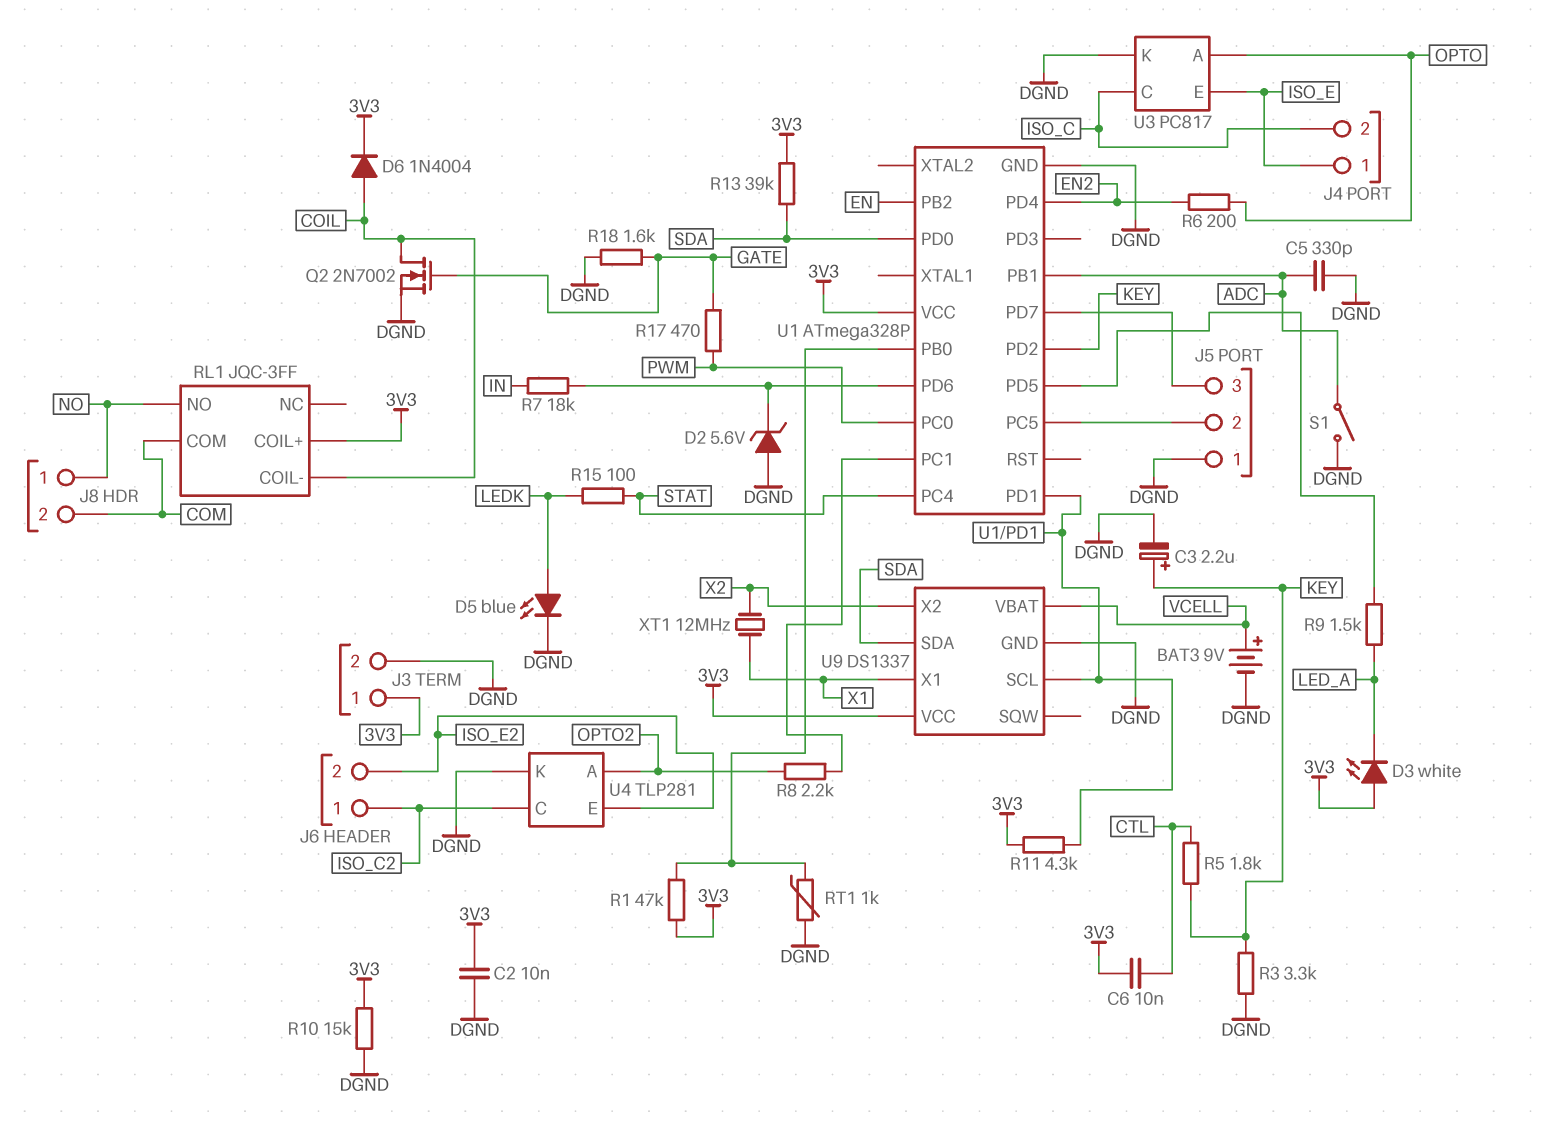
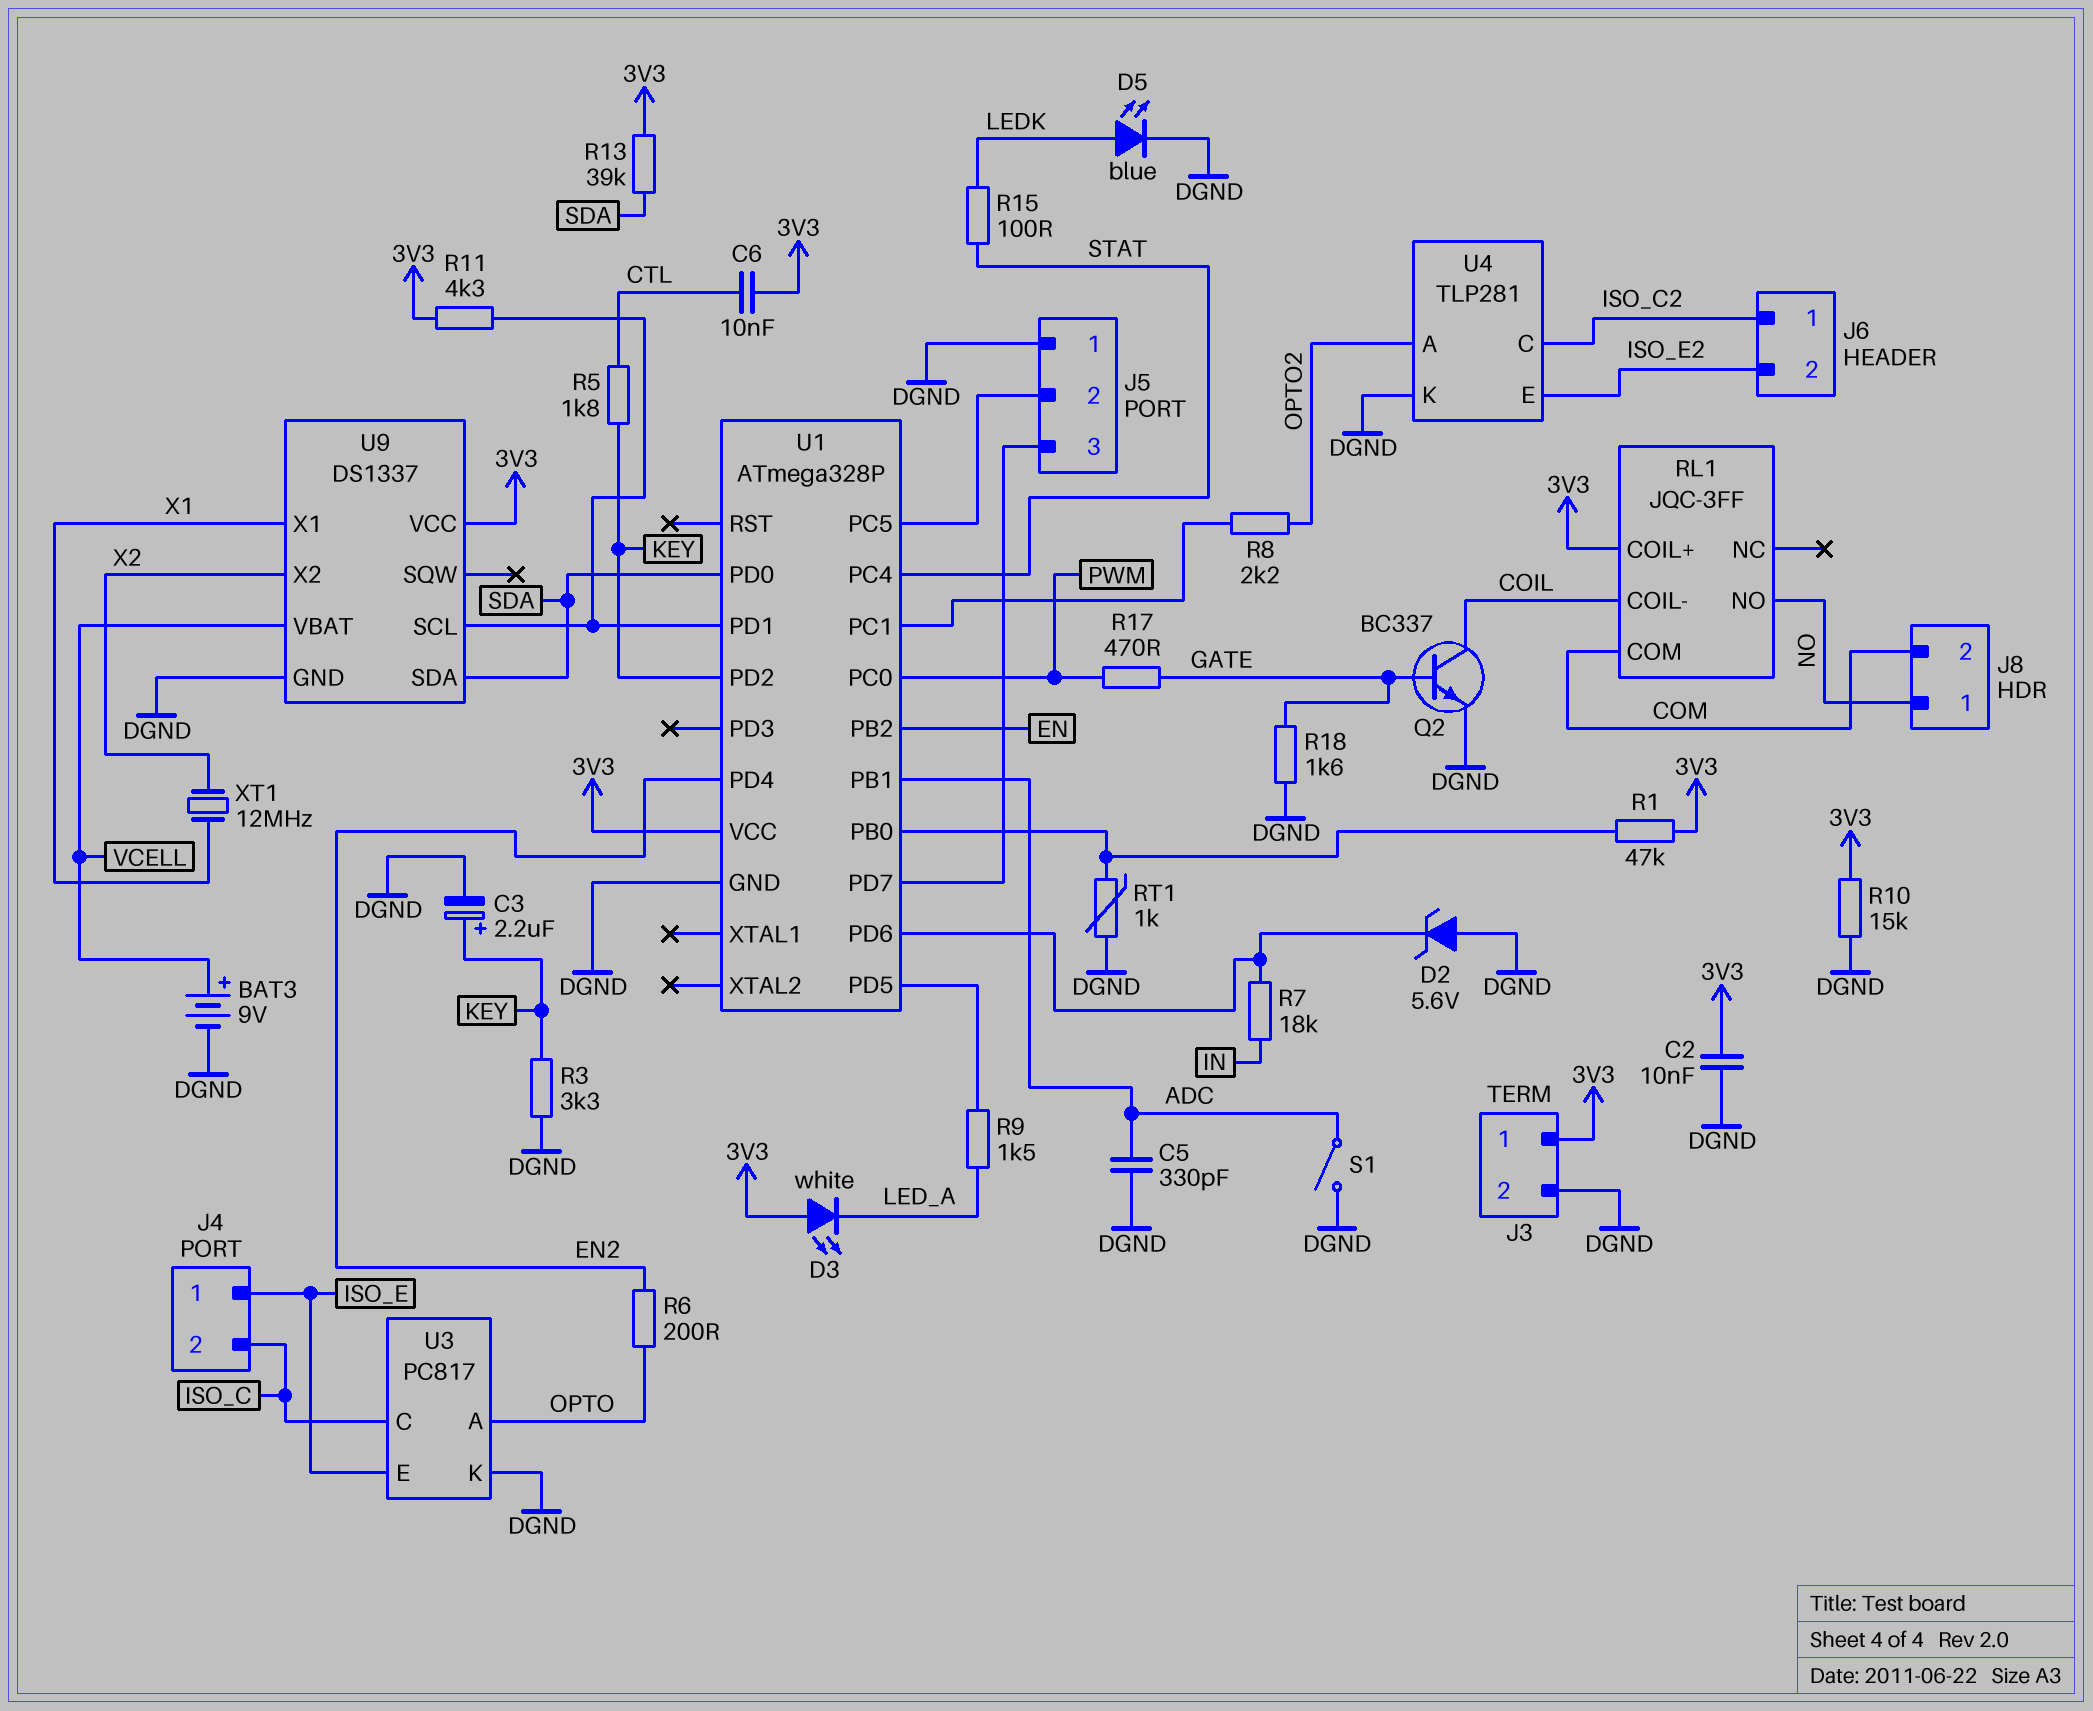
D6: diode 1N4004 (A COIL, K 3V3) -> none
Q2: NMOS 2N7002 (G GATE, D COIL, S DGND) -> NPN BC337 (B GATE, C COIL, E DGND)

